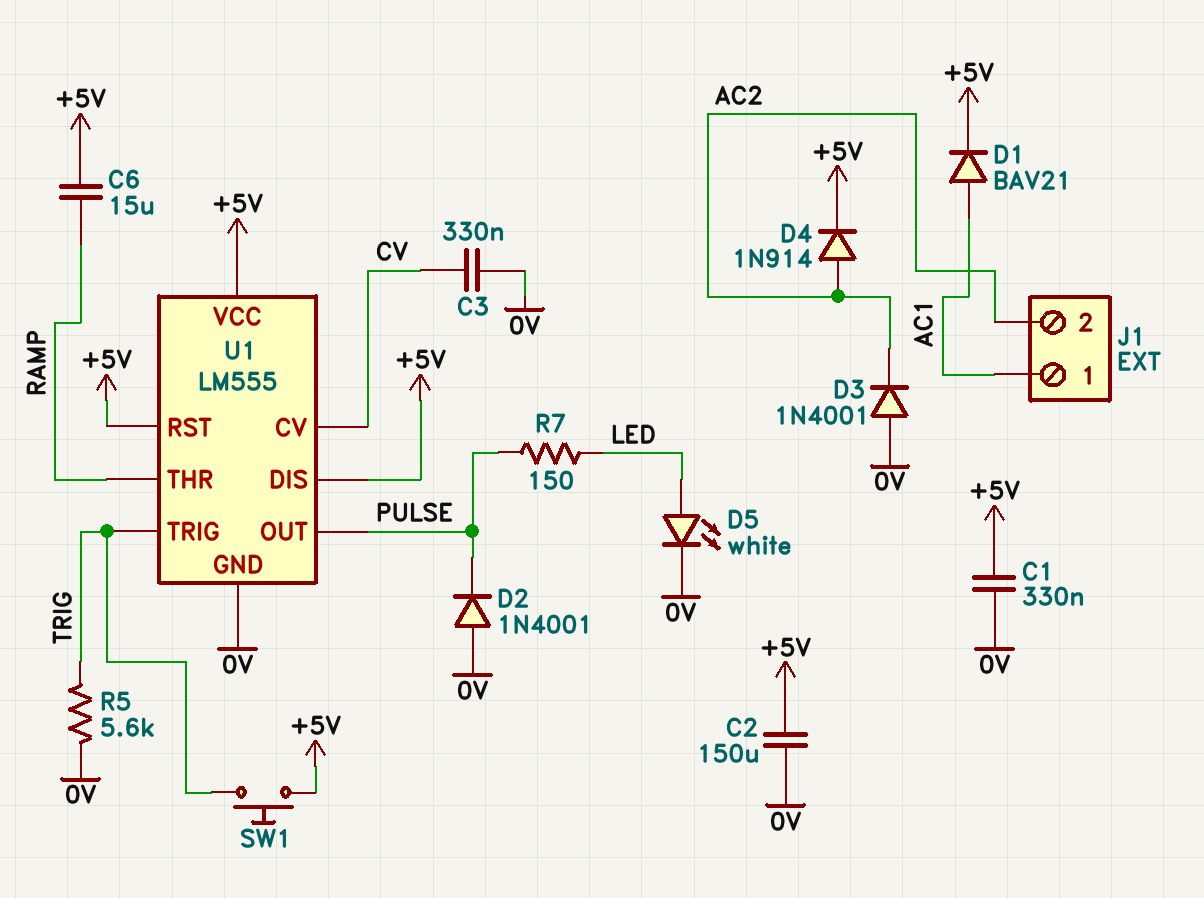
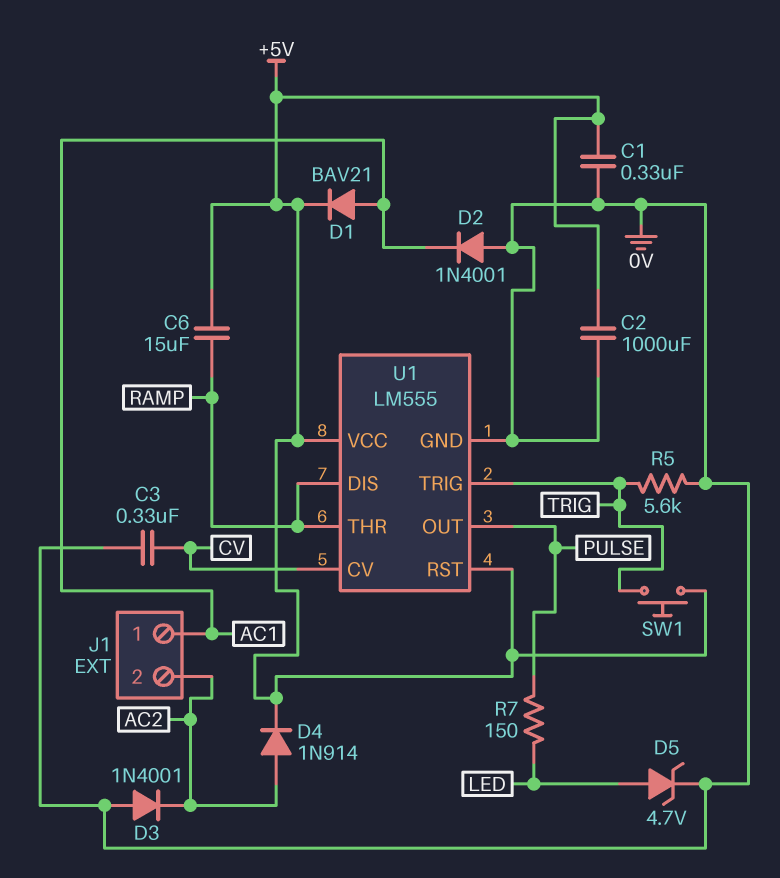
C2: 150uF (+5V, 0V) -> 1000uF (+5V, 0V)
D2: diode 1N4001 (A 0V, K PULSE) -> diode 1N4001 (A 0V, K AC1)
D5: LED white (A LED, K 0V) -> zener 4.7V (A LED, K 0V)
U1 pin DIS: +5V -> RAMP

